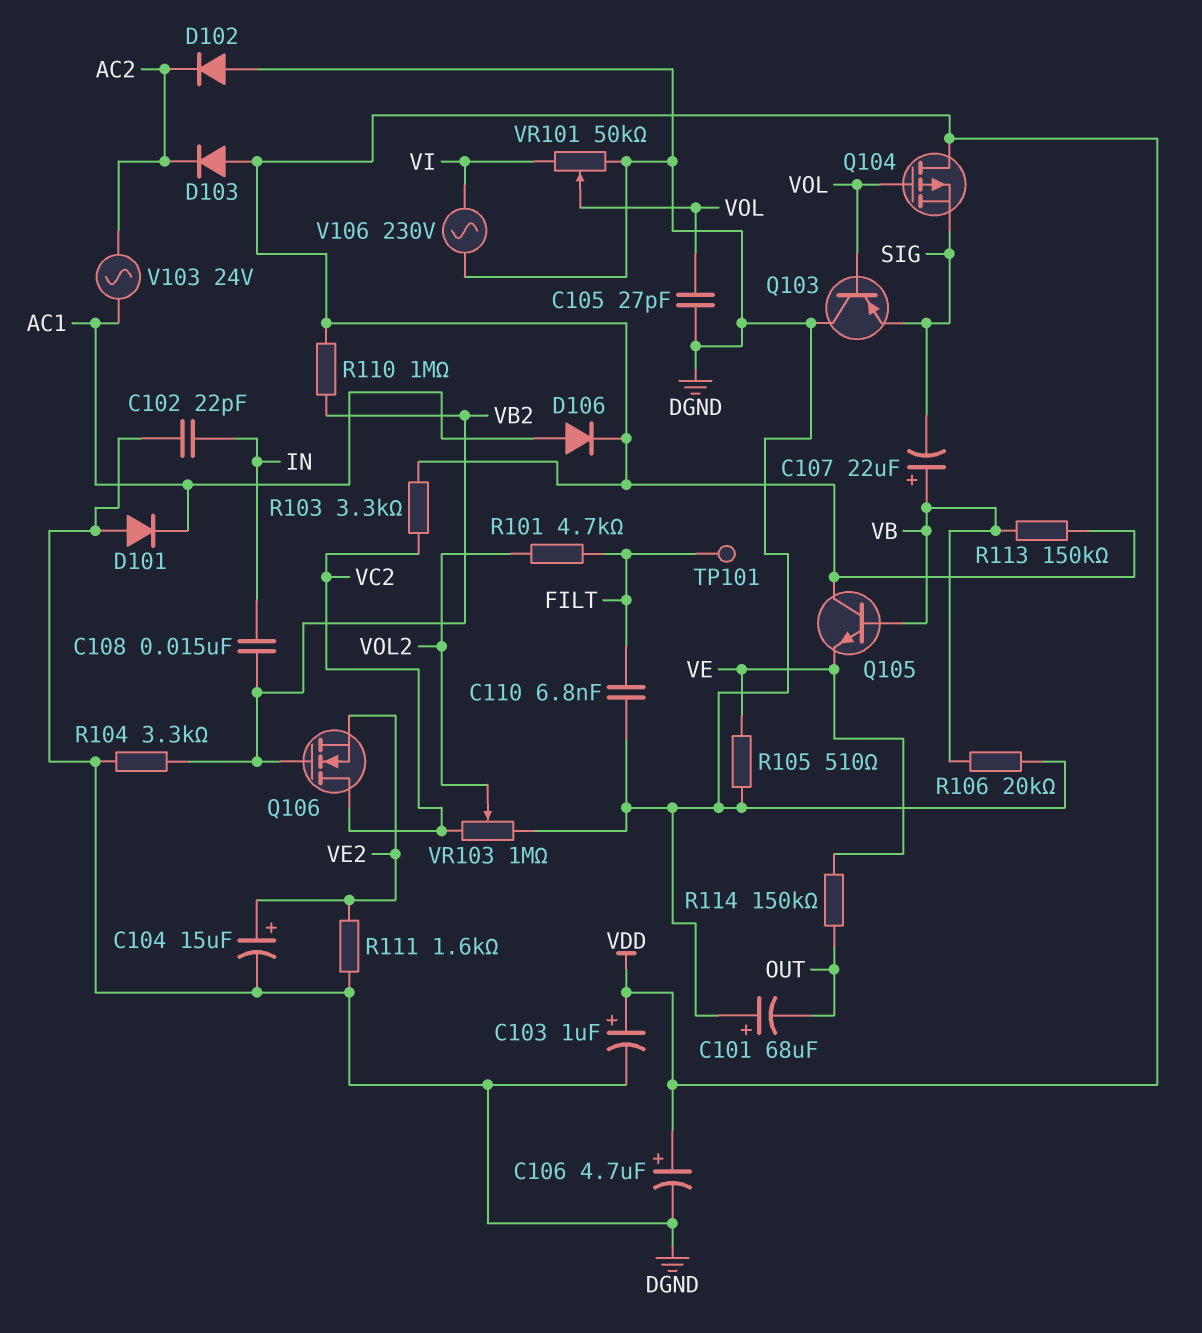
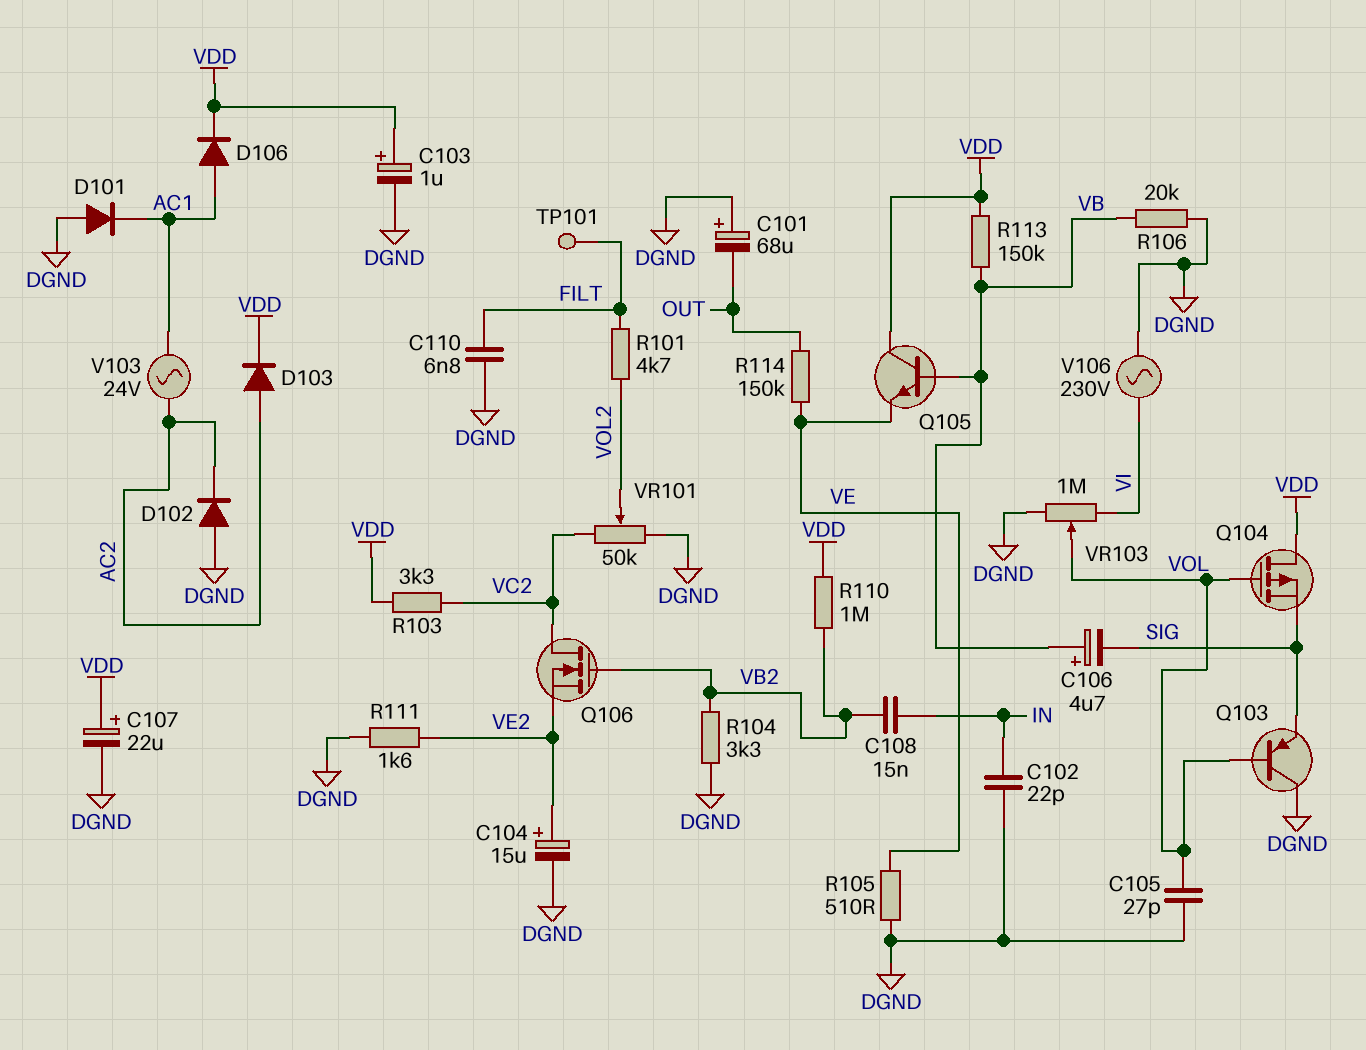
C106: 4.7uF (plus VDD, minus DGND) -> 4.7uF (plus VB, minus SIG)
C107: 22uF (plus VB, minus SIG) -> 22uF (plus VDD, minus DGND)
D103: diode (A VDD, K AC2) -> diode (A AC2, K VDD)
VR101: 50k (DGND, VI, wiper VOL) -> 50k (DGND, VC2, wiper VOL2)
VR103: 1M (DGND, VC2, wiper VOL2) -> 1M (DGND, VI, wiper VOL)

